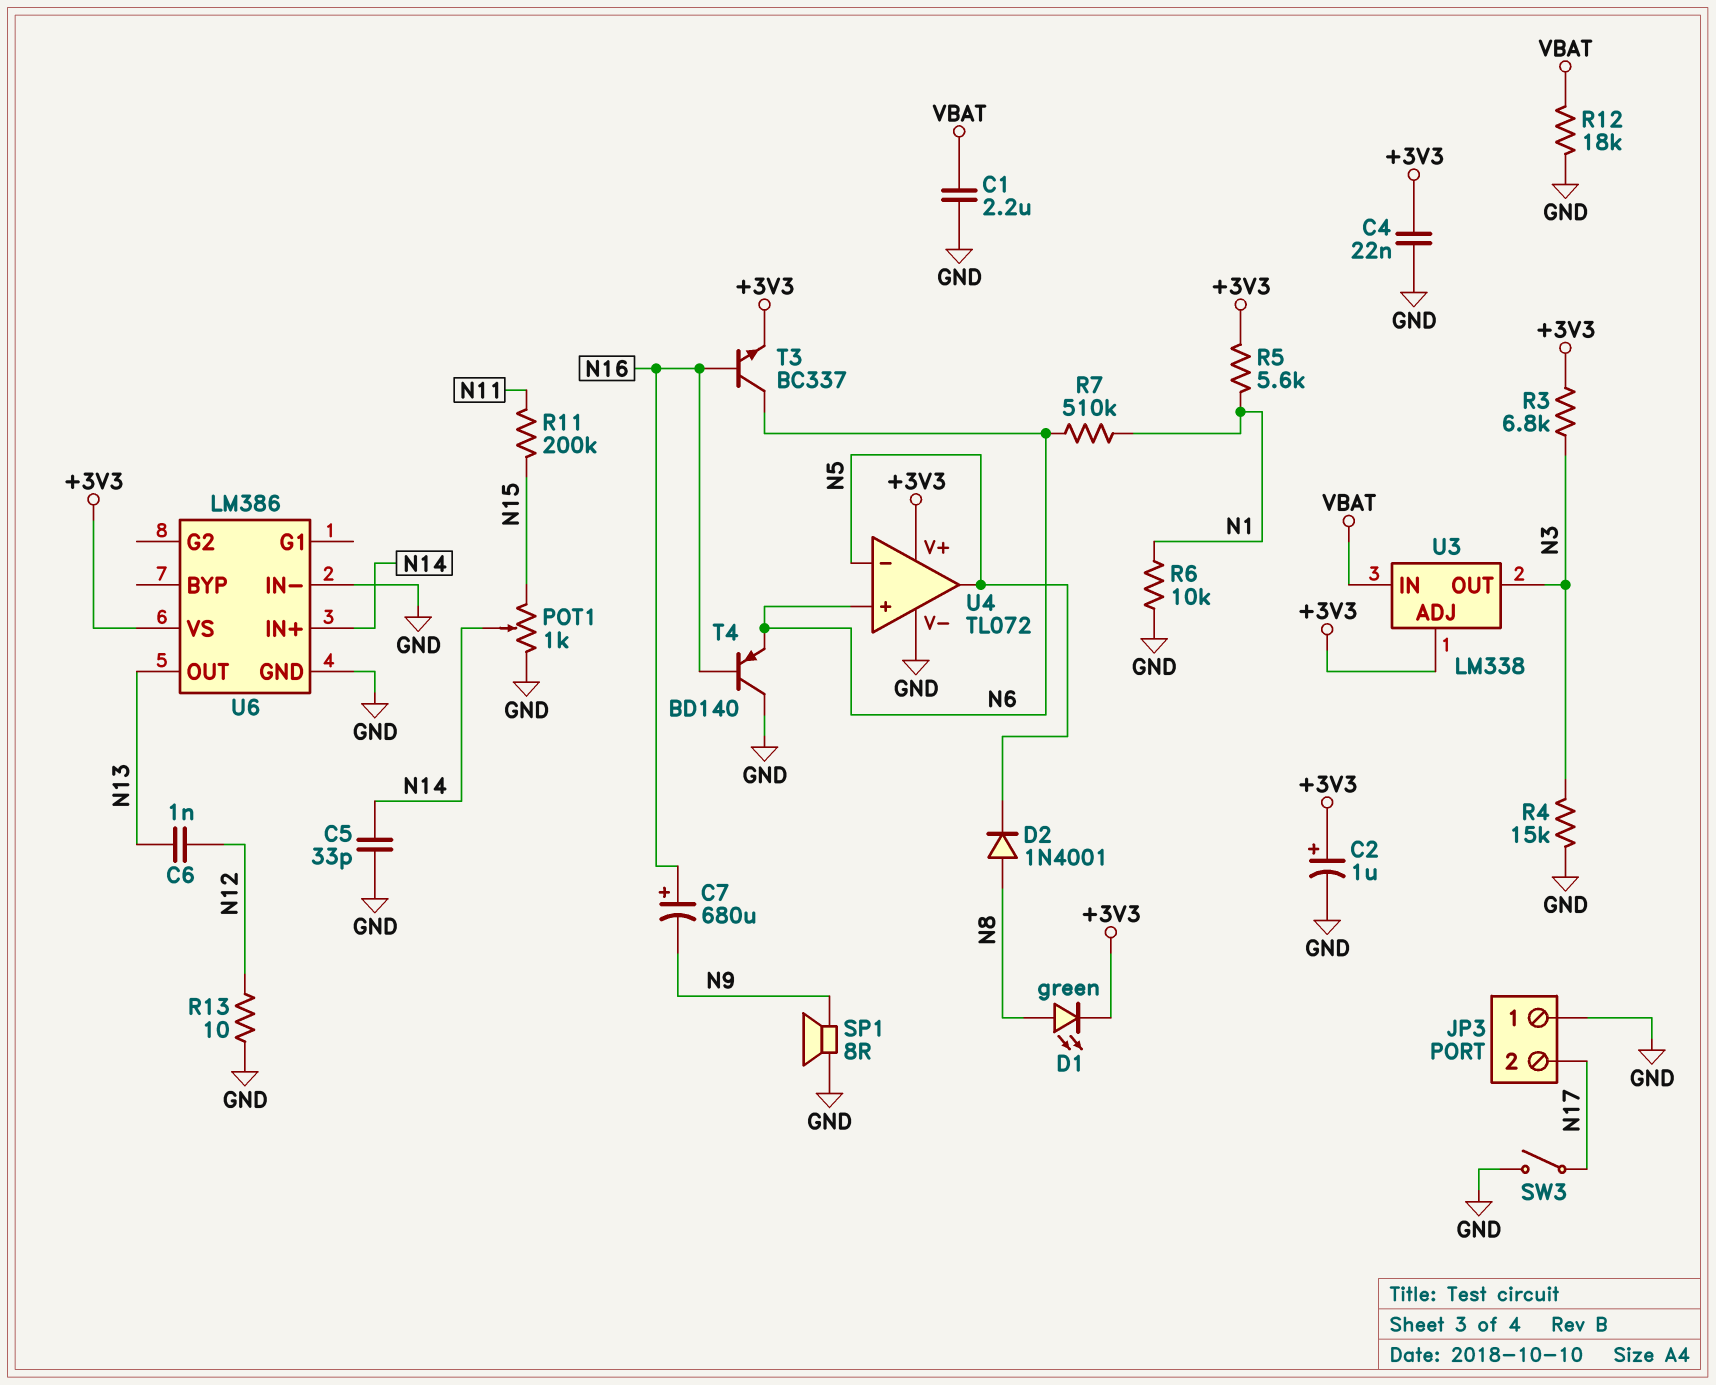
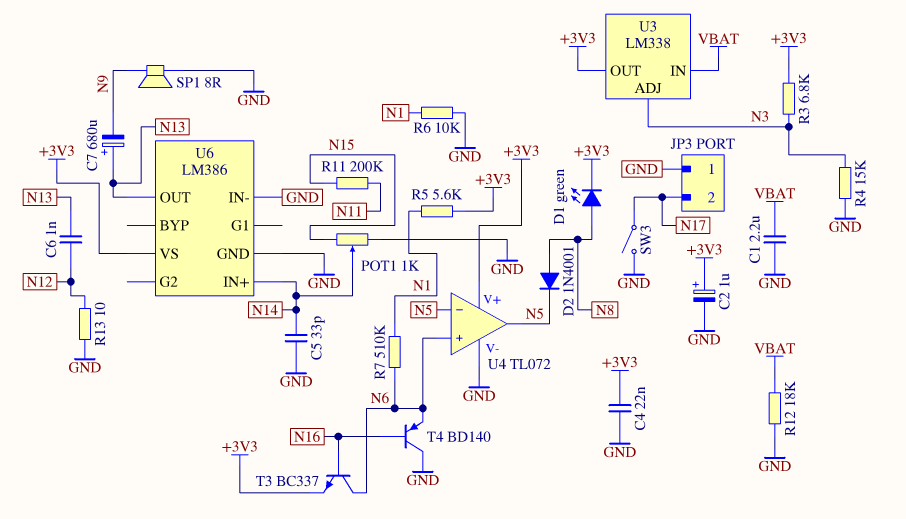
C7: 680uF (plus N16, minus N9) -> 680uF (plus N13, minus N9)
U3 pin ADJ: +3V3 -> N3
U3 pin OUT: N3 -> +3V3

